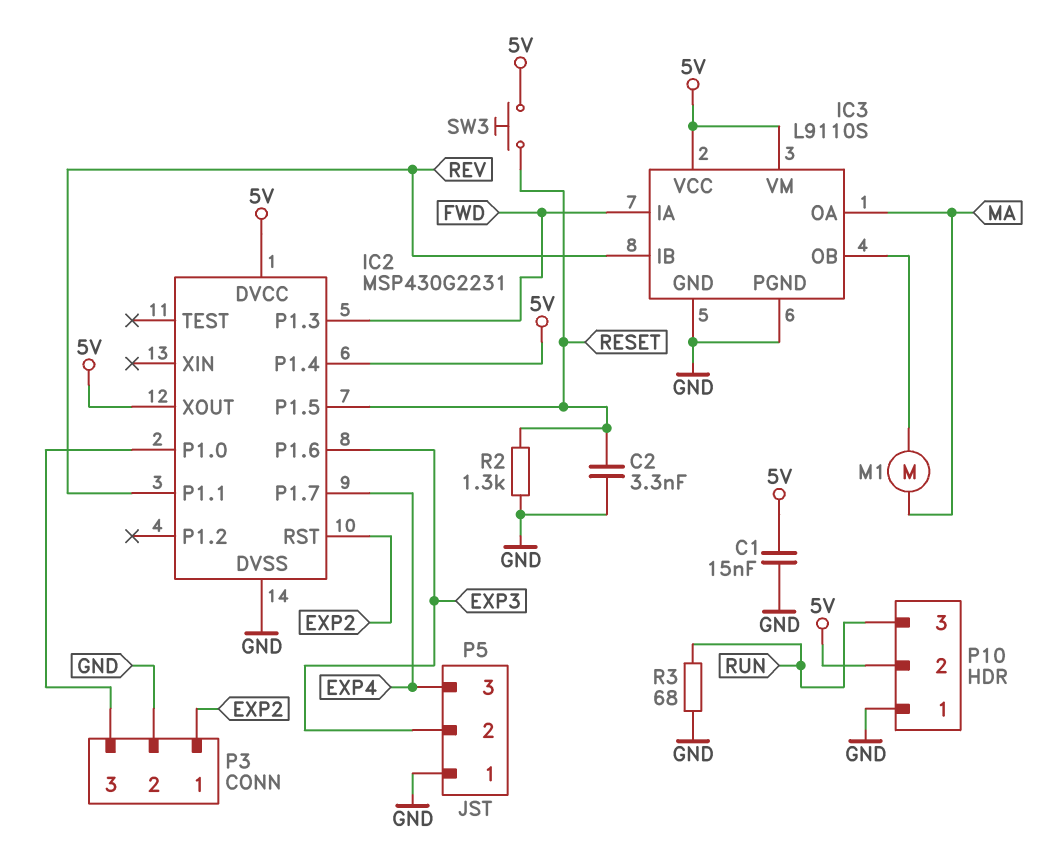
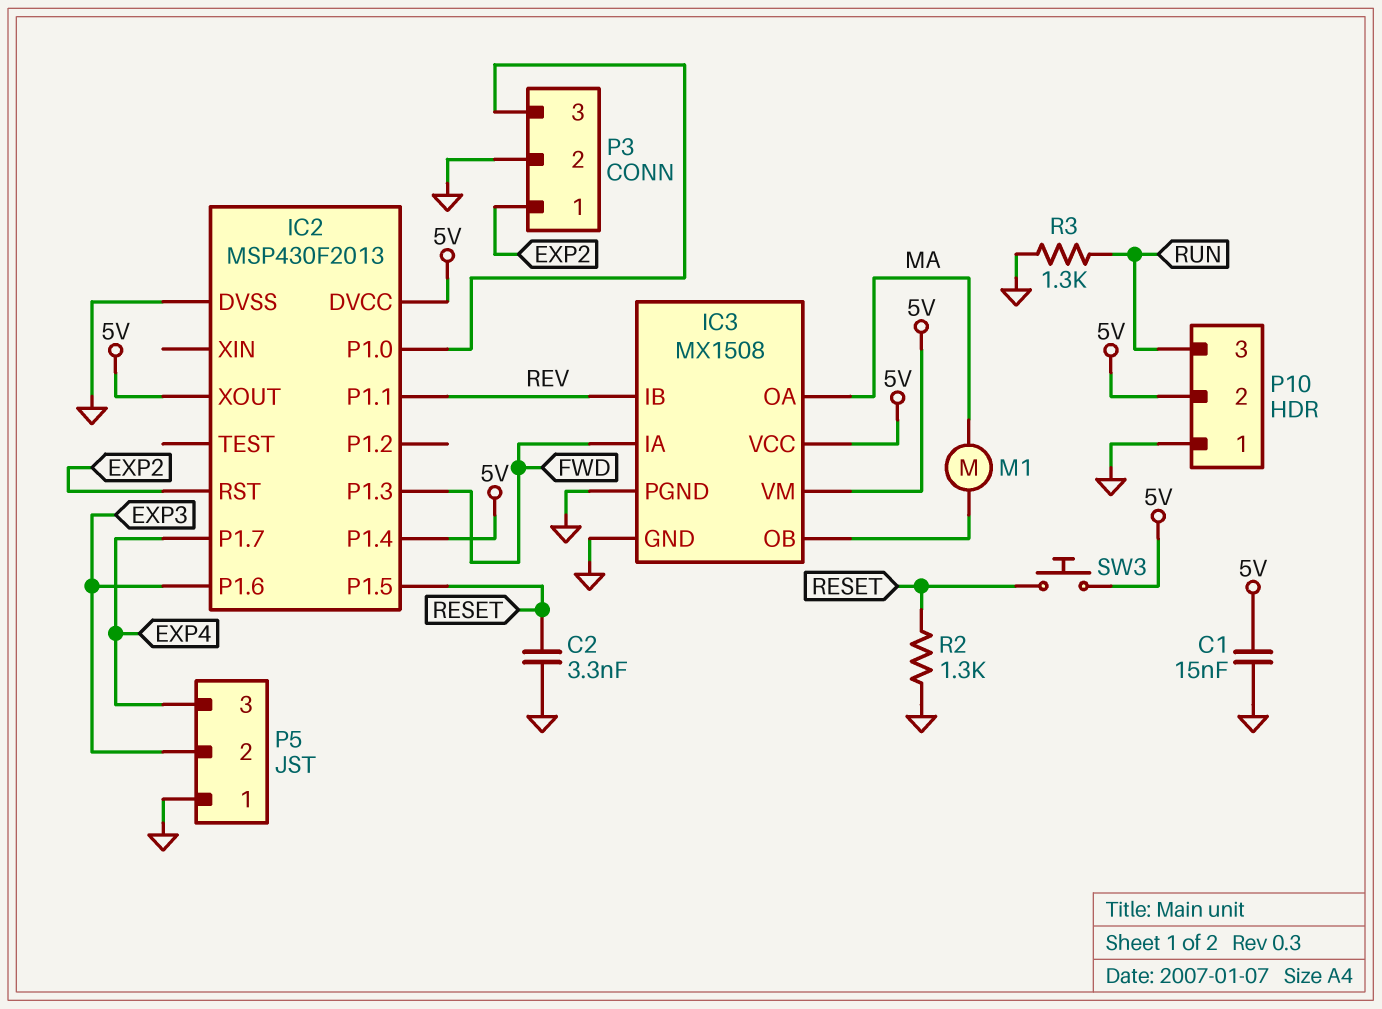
IC2: MSP430G2231 -> MSP430F2013
IC3: L9110S -> MX1508
R3: 68 (GND, RUN) -> 1.3k (GND, RUN)

